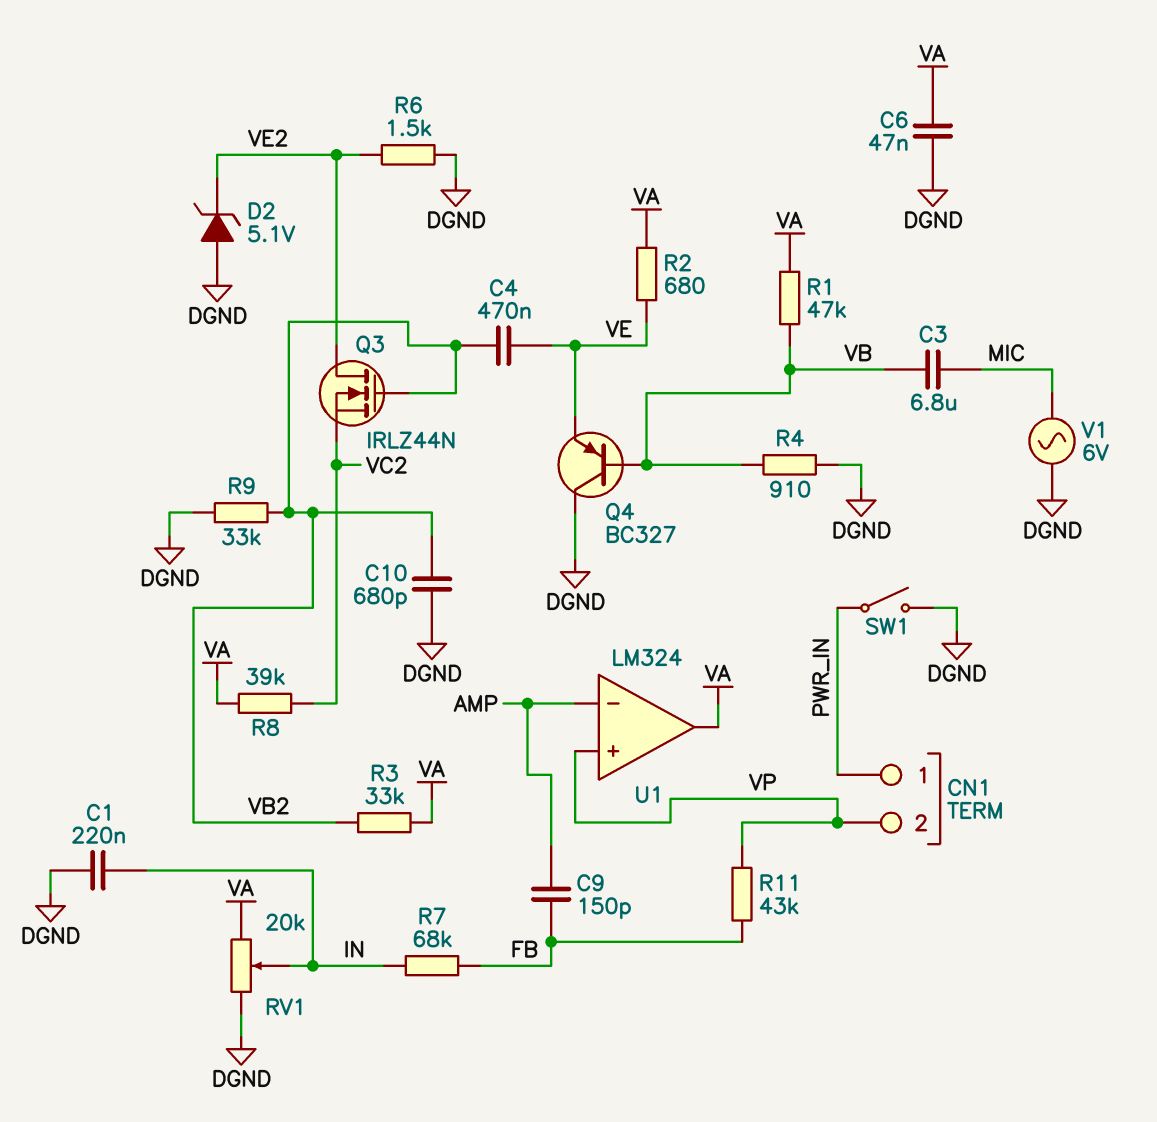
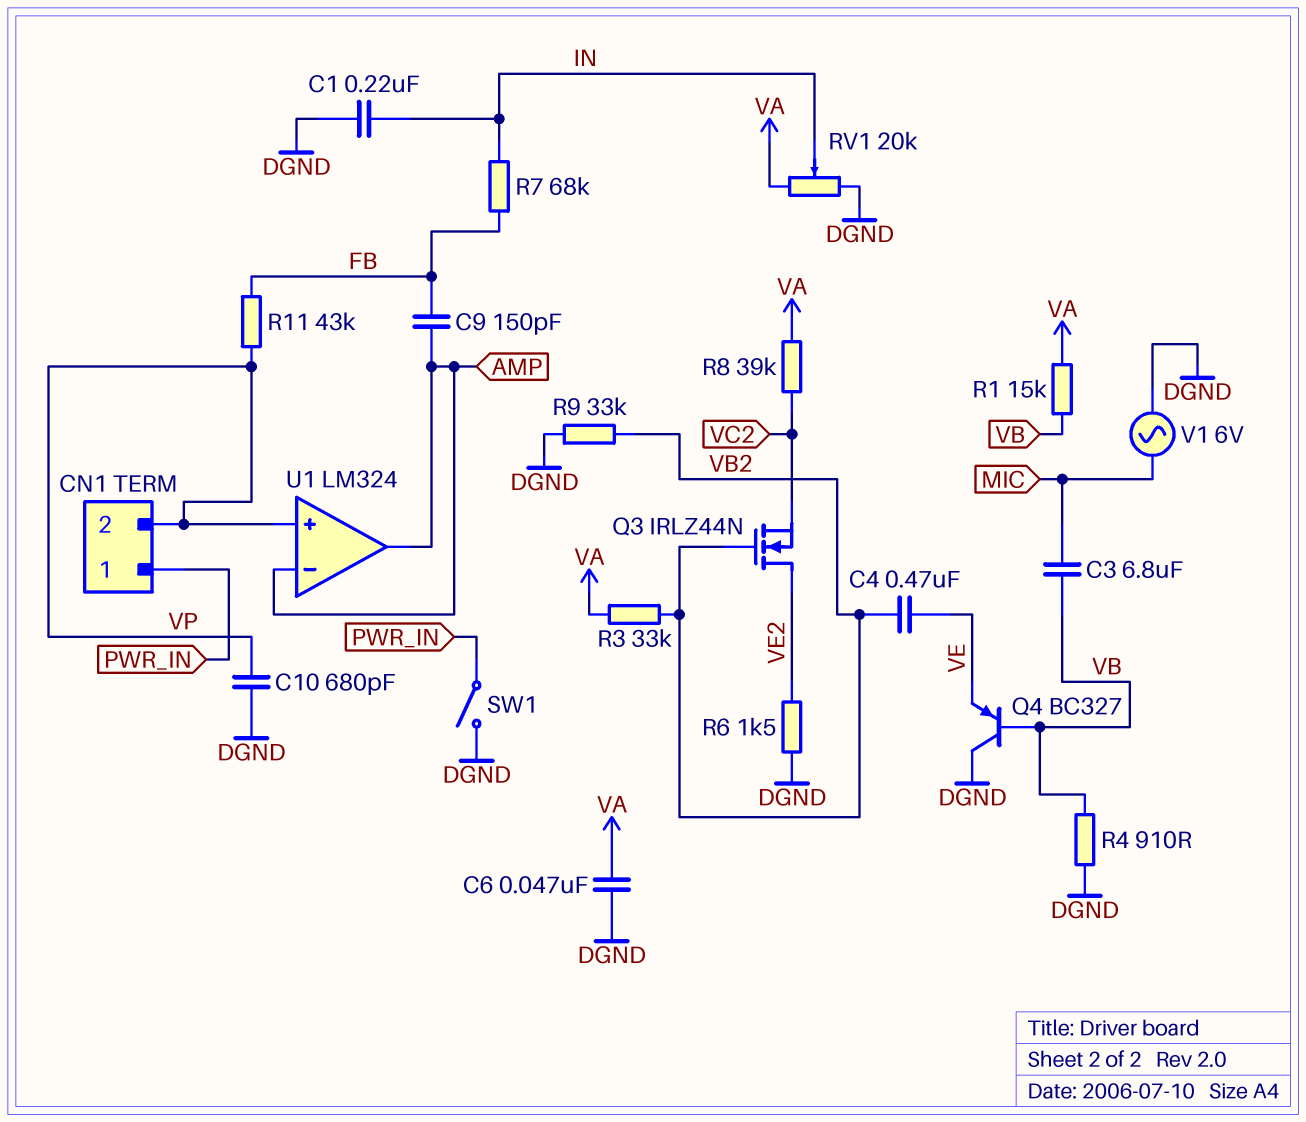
C10: 680pF (DGND, VB2) -> 680pF (DGND, VP)
D2: zener 5.1V (A DGND, K VE2) -> none
R1: 47k (VA, VB) -> 15k (VA, VB)
R2: 680 (VA, VE) -> none
U1 pin out: VA -> AMP

